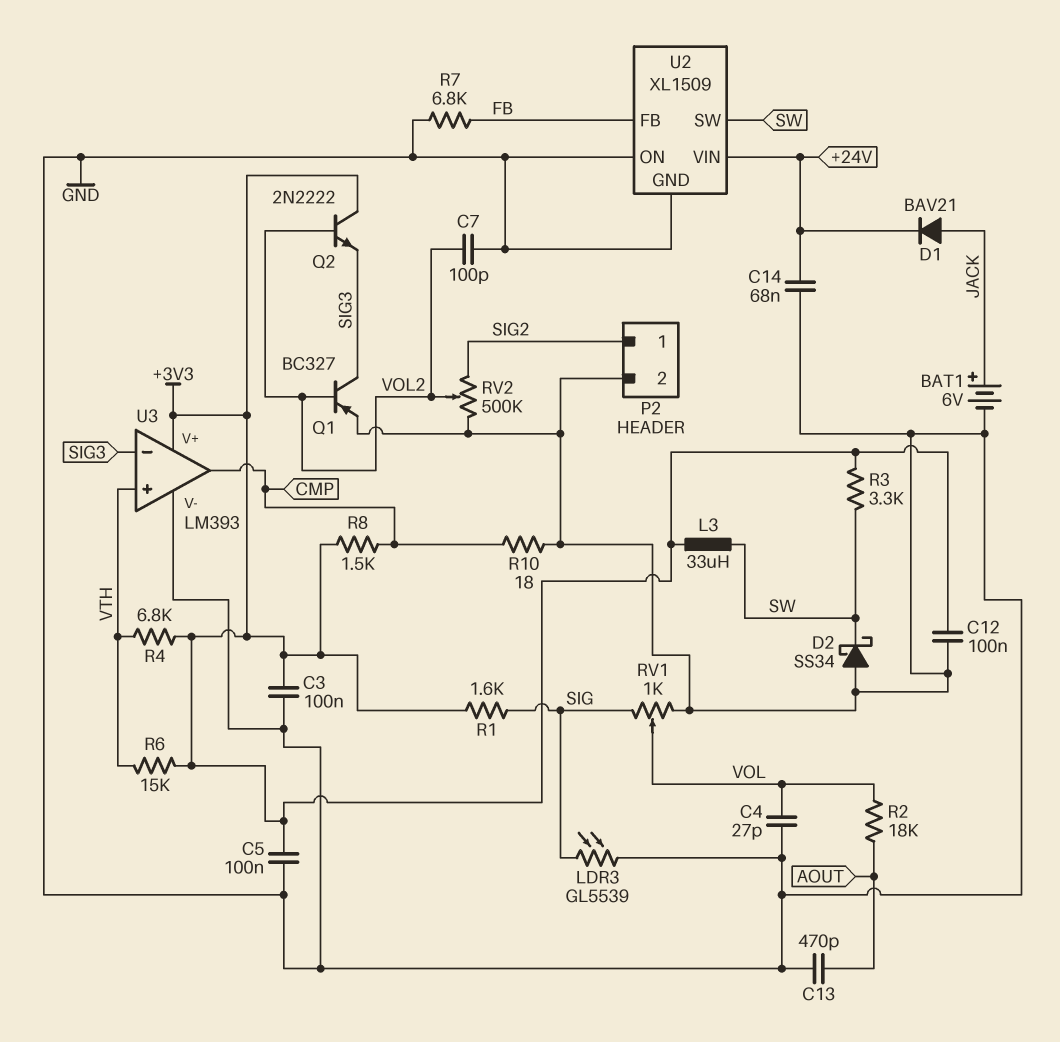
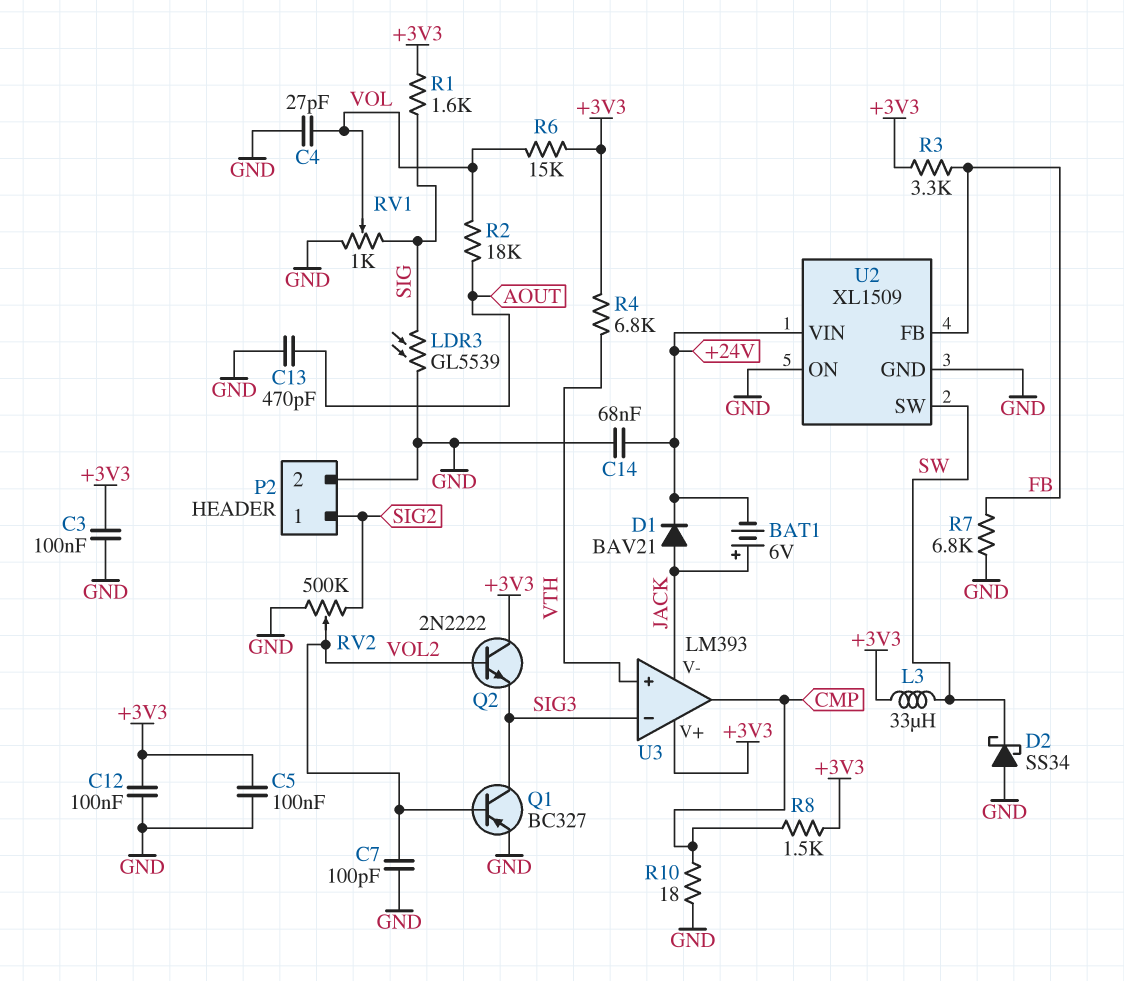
BAT1: 6V (plus JACK, minus GND) -> 6V (plus JACK, minus +24V)
R3: 3.3k (+3V3, SW) -> 3.3k (+3V3, FB)
R6: 15k (+3V3, VTH) -> 15k (+3V3, VOL)
U3 pin V-: GND -> JACK

